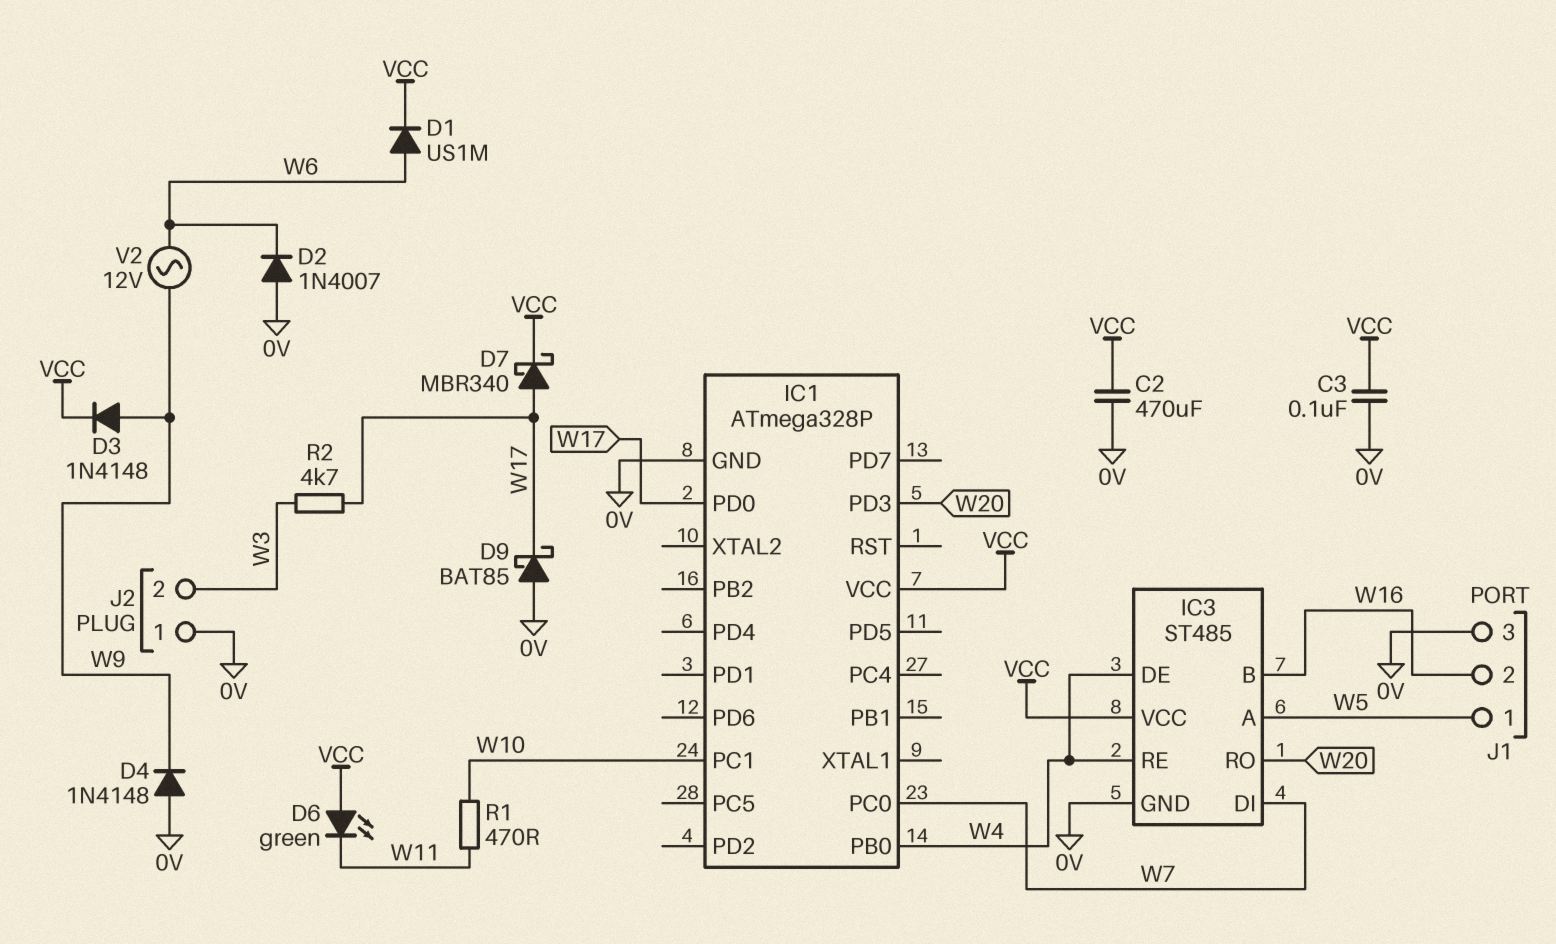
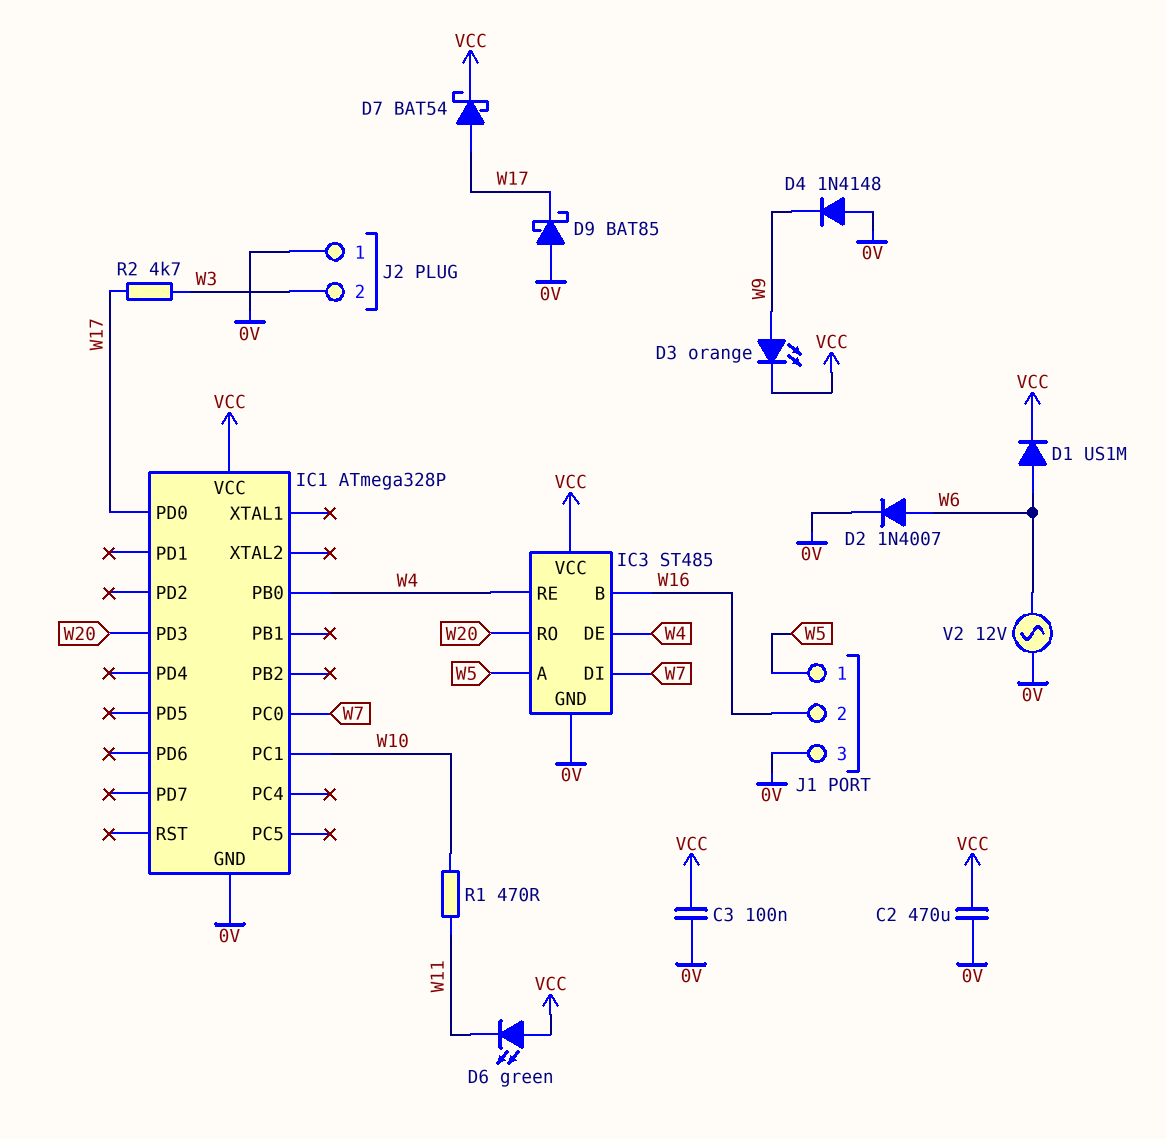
D2: diode 1N4007 (A 0V, K W6) -> diode 1N4007 (A W6, K 0V)
D3: diode 1N4148 (A W9, K VCC) -> LED orange (A W9, K VCC)
D7: schottky MBR340 (A W17, K VCC) -> schottky BAT54 (A W17, K VCC)
V2: AC 12V (W6, W9) -> AC 12V (0V, W6)

